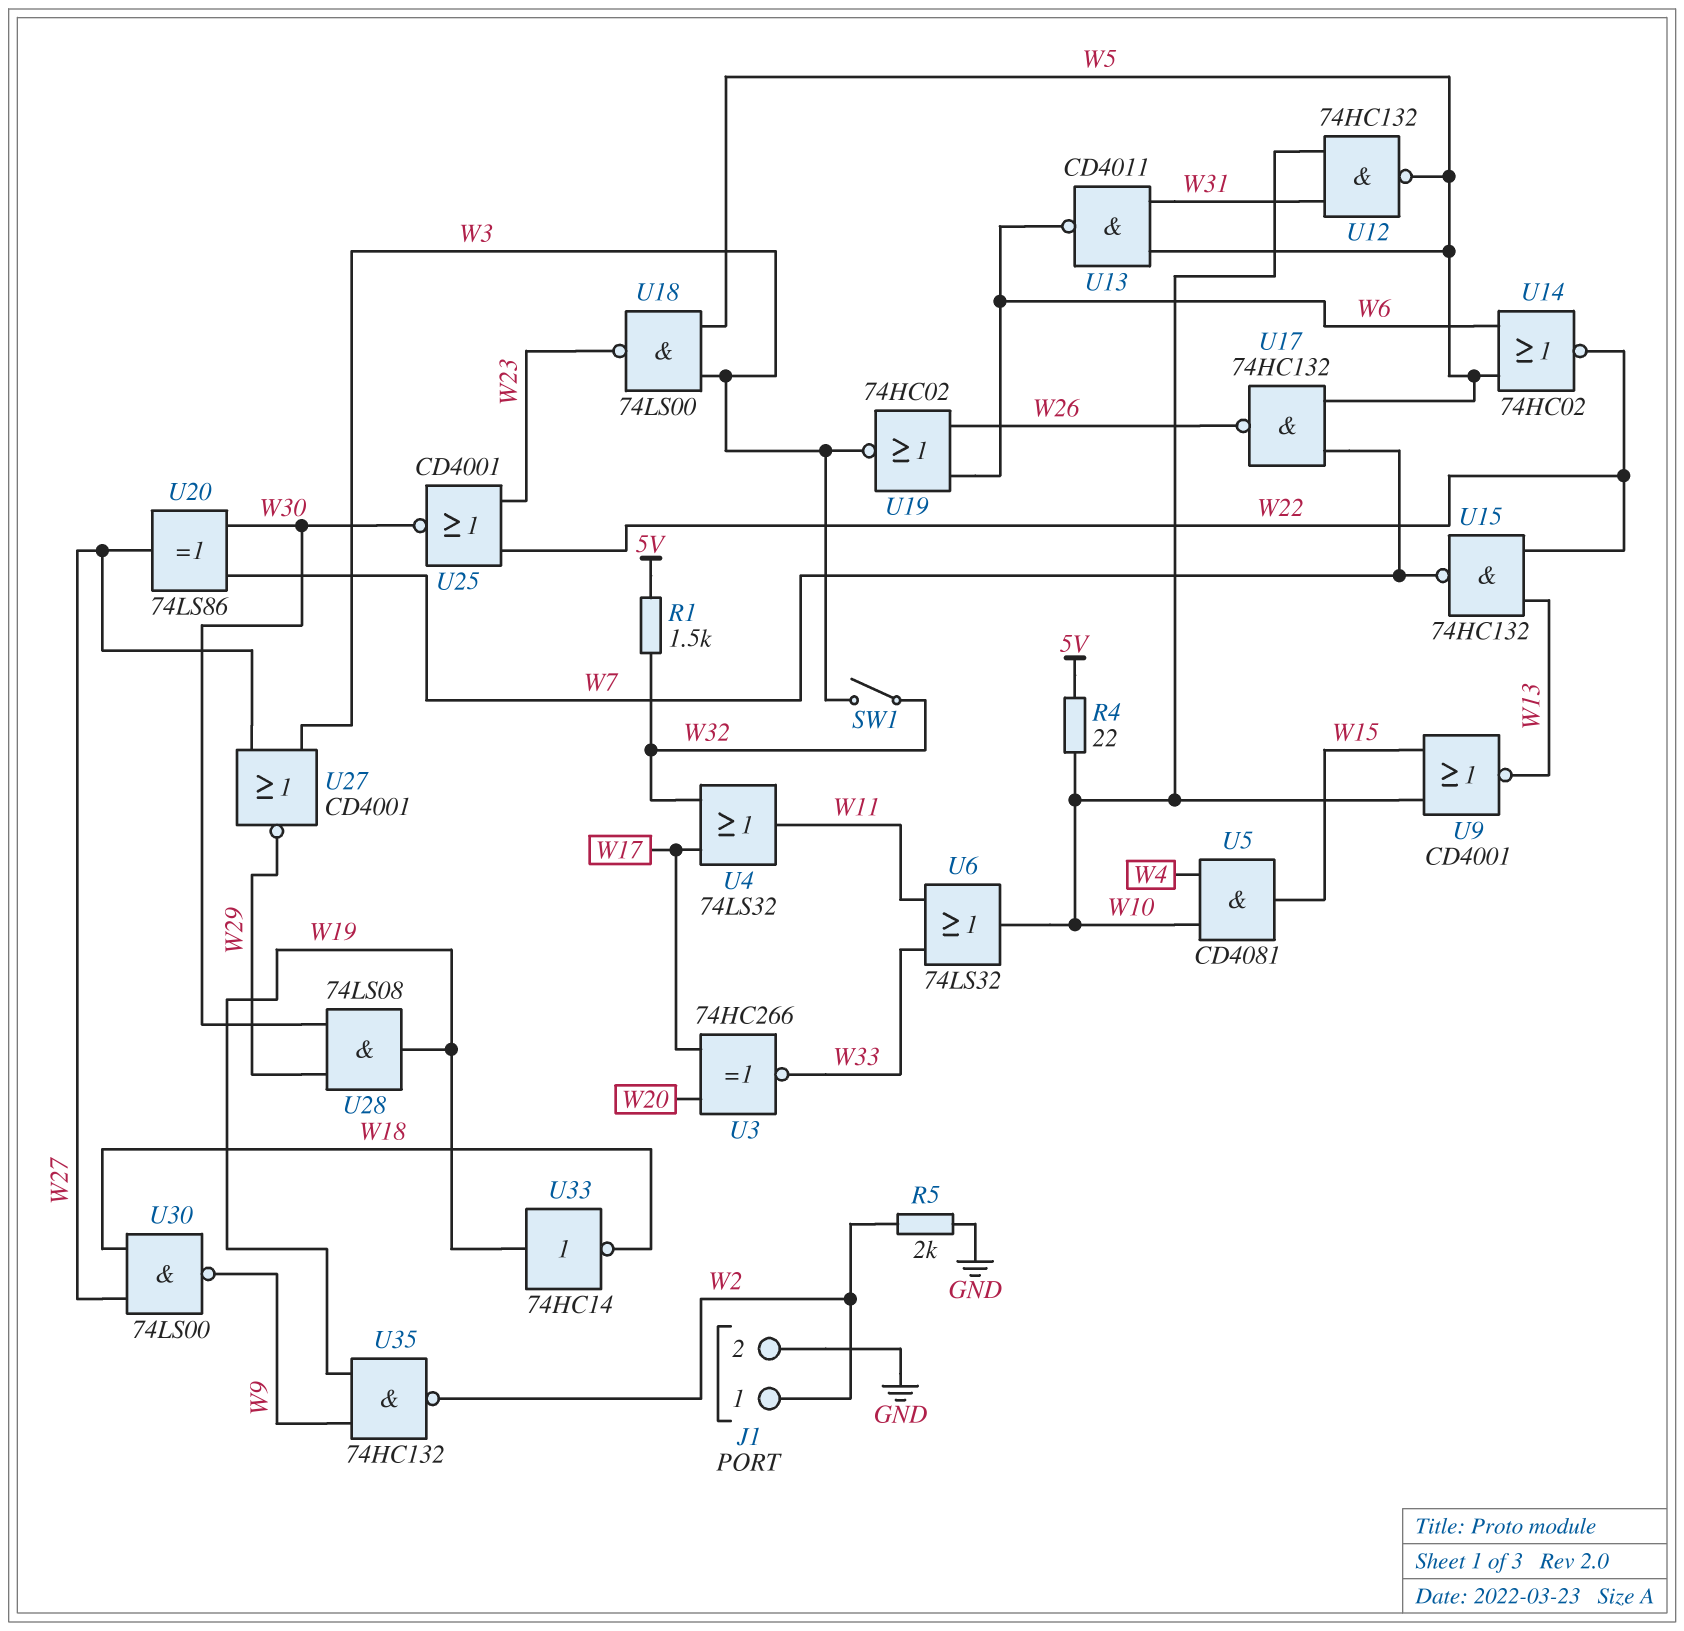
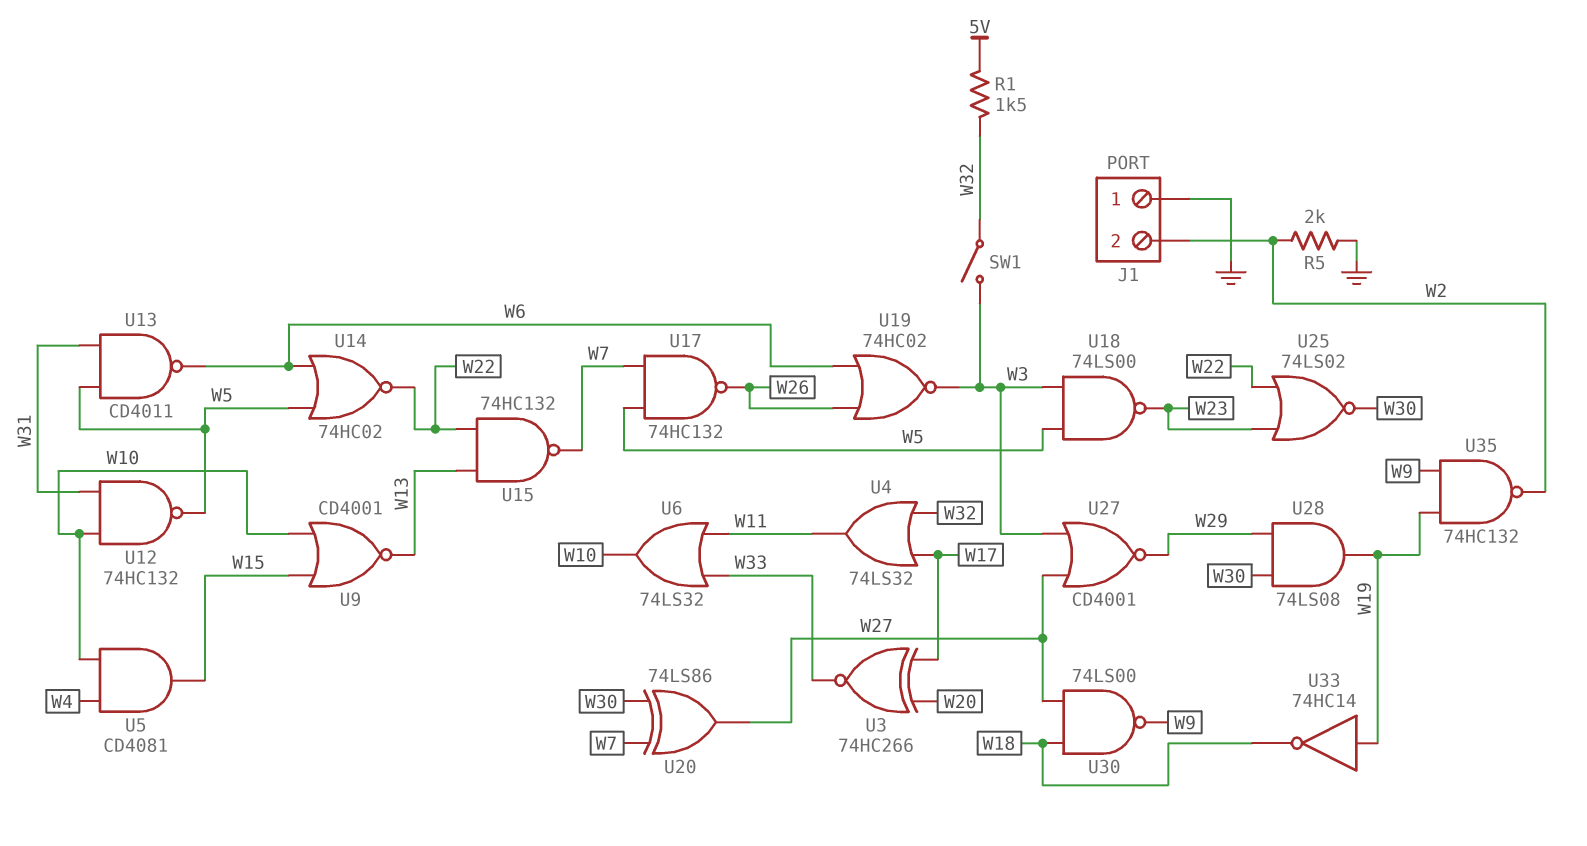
J1 pin 1: W2 -> GND
J1 pin 2: GND -> W2
R4: 22 (5V, W10) -> none
U25: NOR CD4001 (in W22, in W23, out W30) -> NOR 74LS02 (in W22, in W23, out W30)

